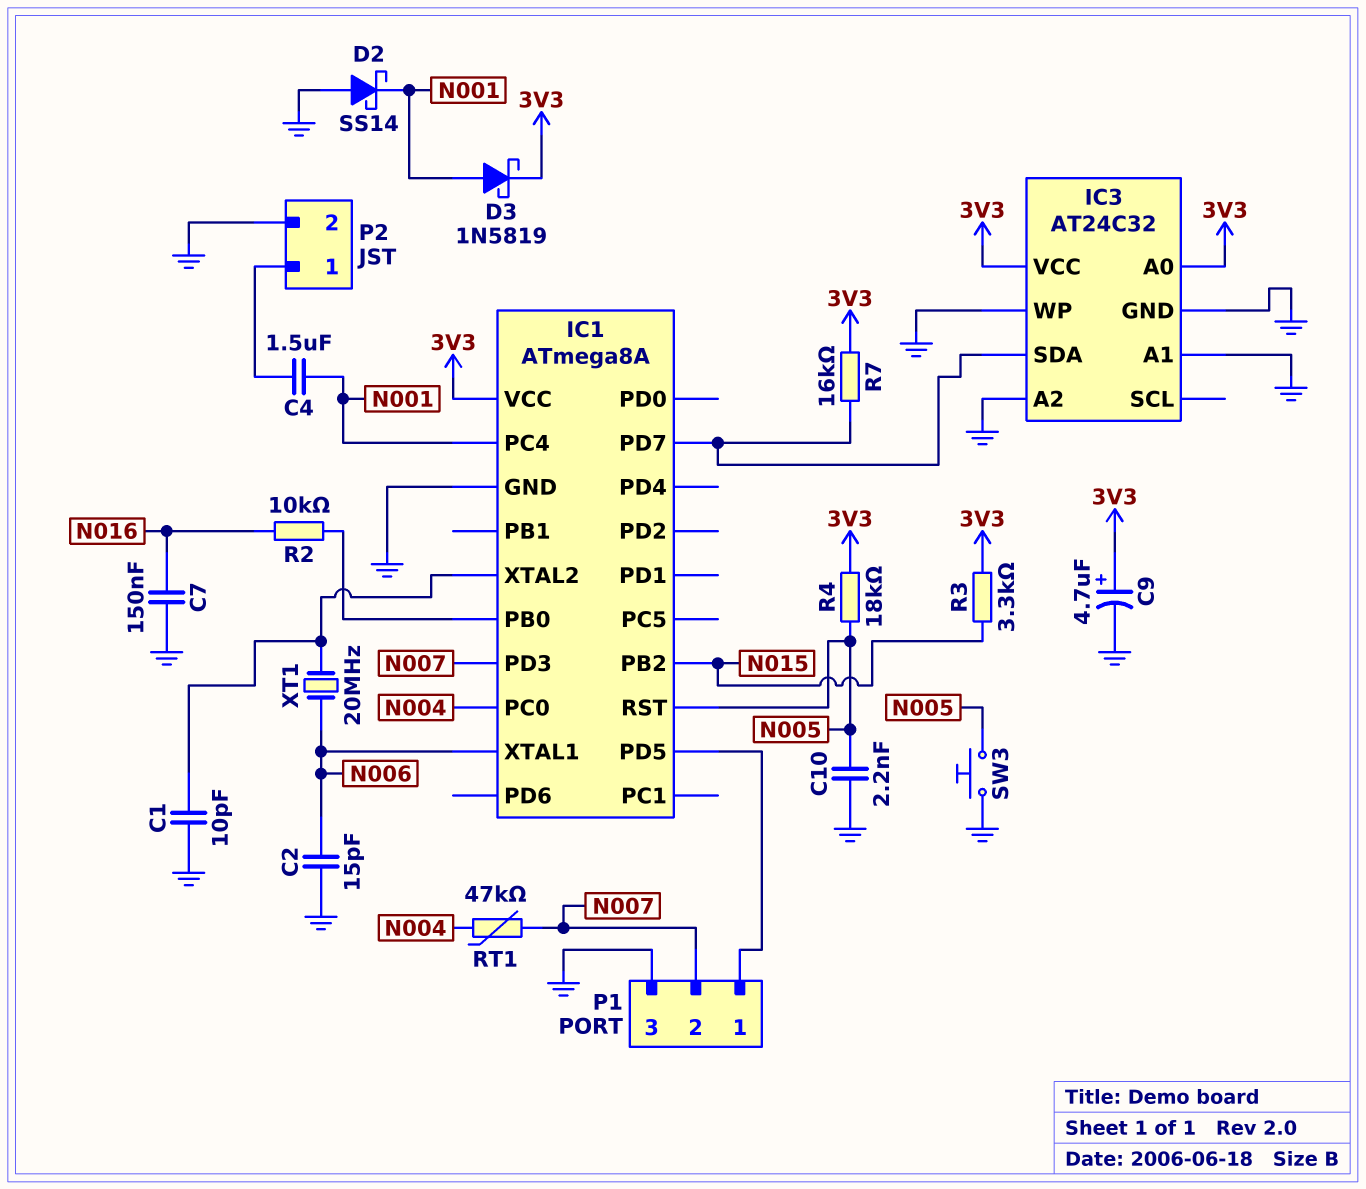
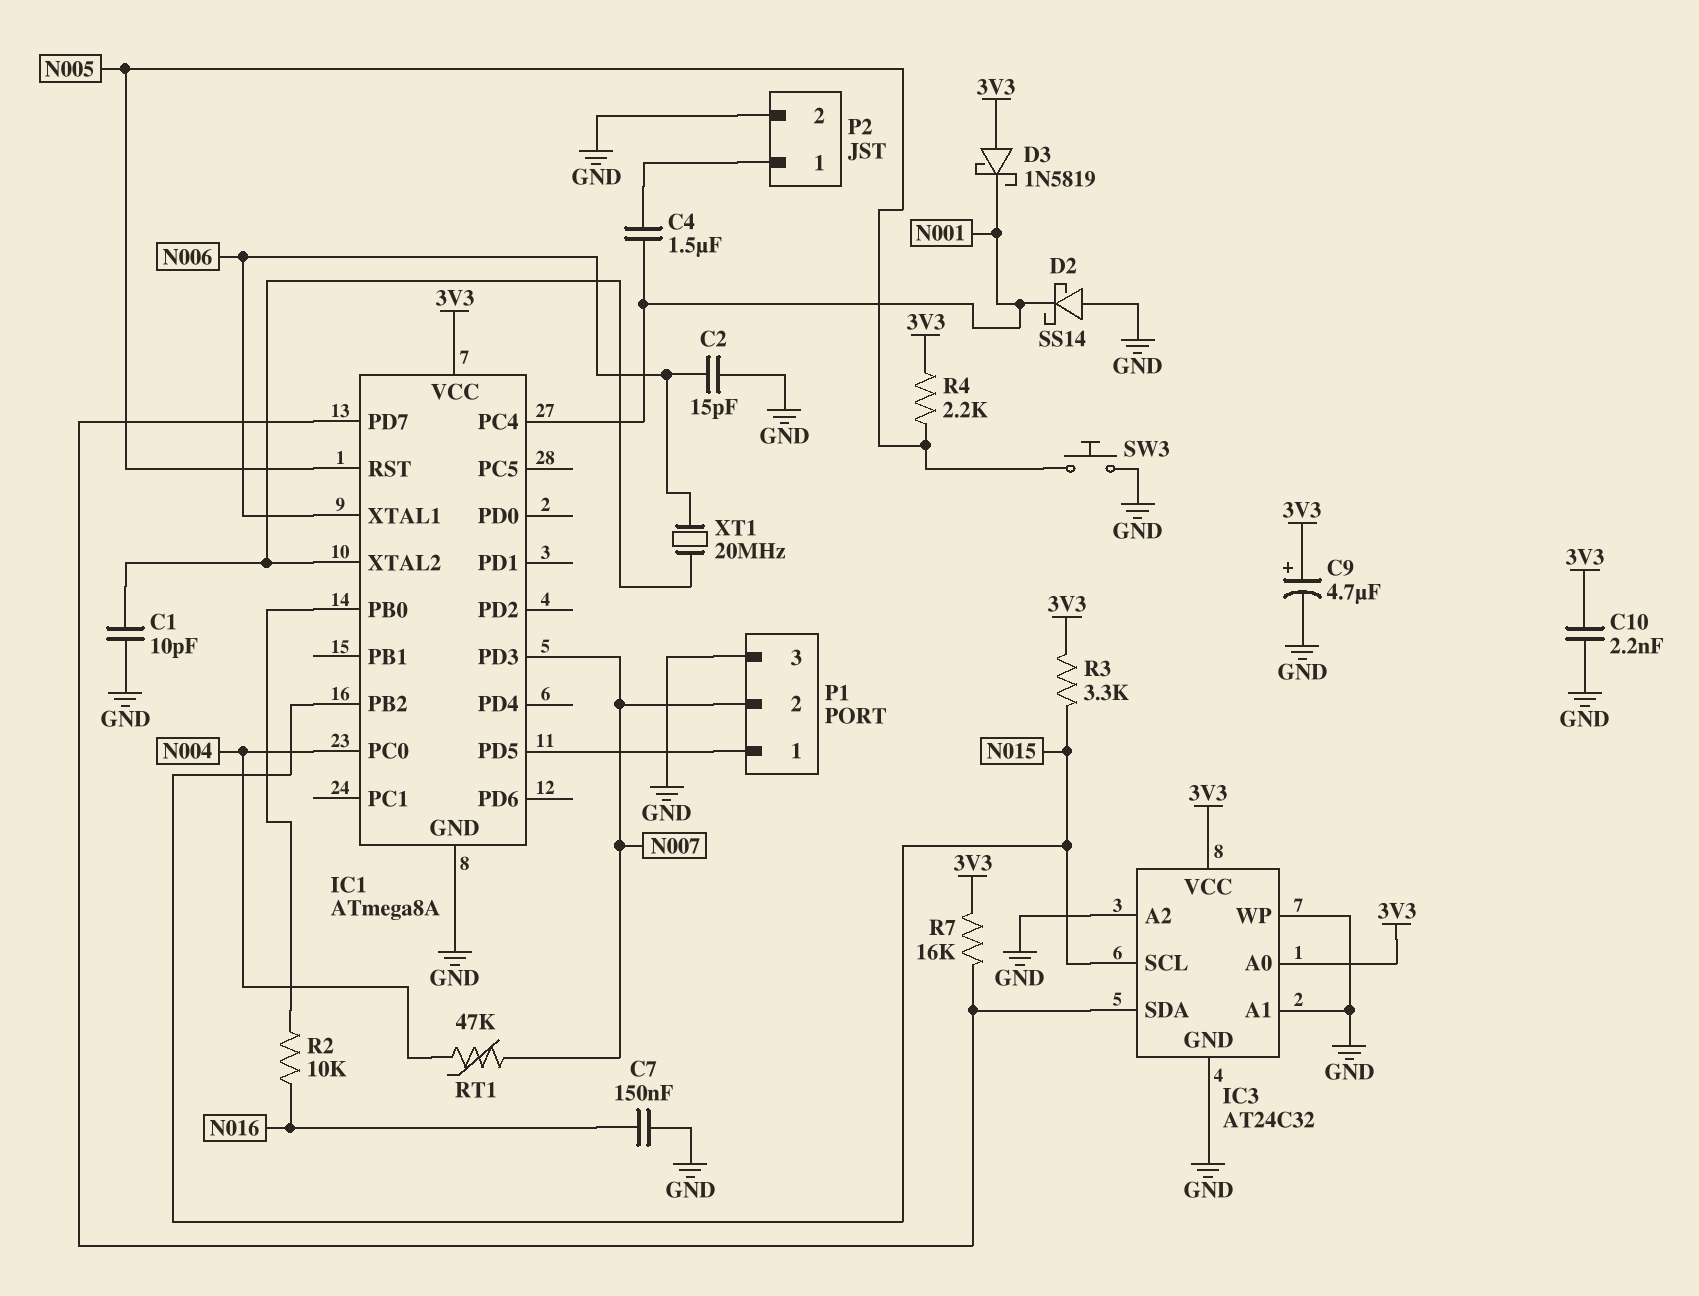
C10: 2.2nF (GND, N005) -> 2.2nF (3V3, GND)
D3: schottky 1N5819 (A N001, K 3V3) -> schottky 1N5819 (A 3V3, K N001)
IC3 pin SCL: none -> N015
R4: 18k (3V3, N005) -> 2.2k (3V3, N005)

